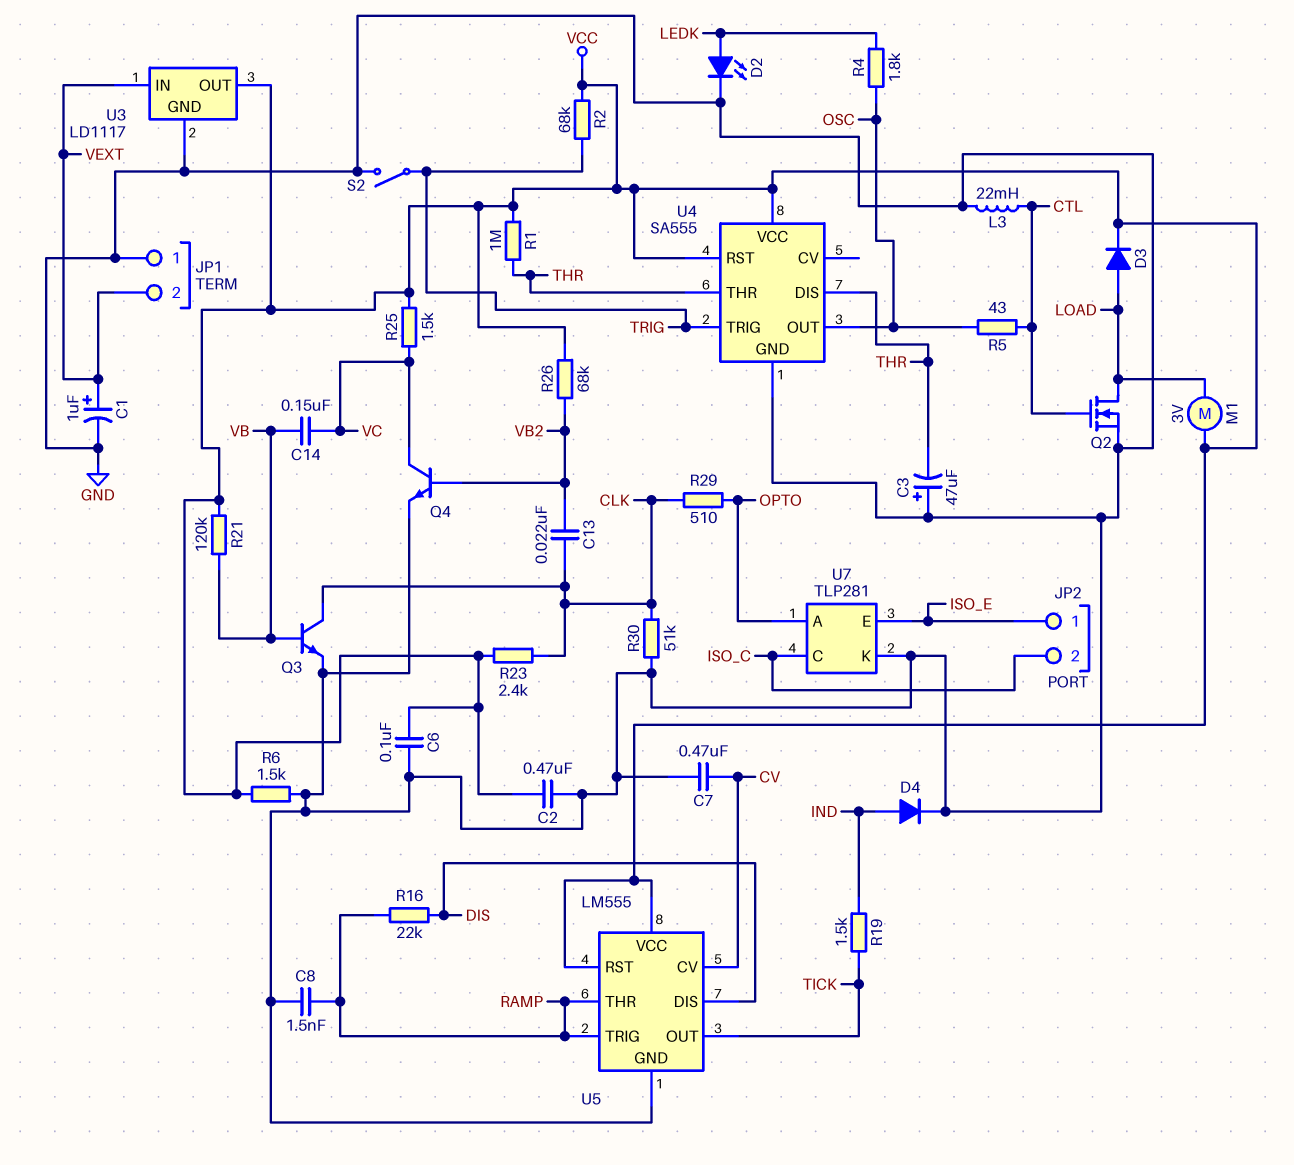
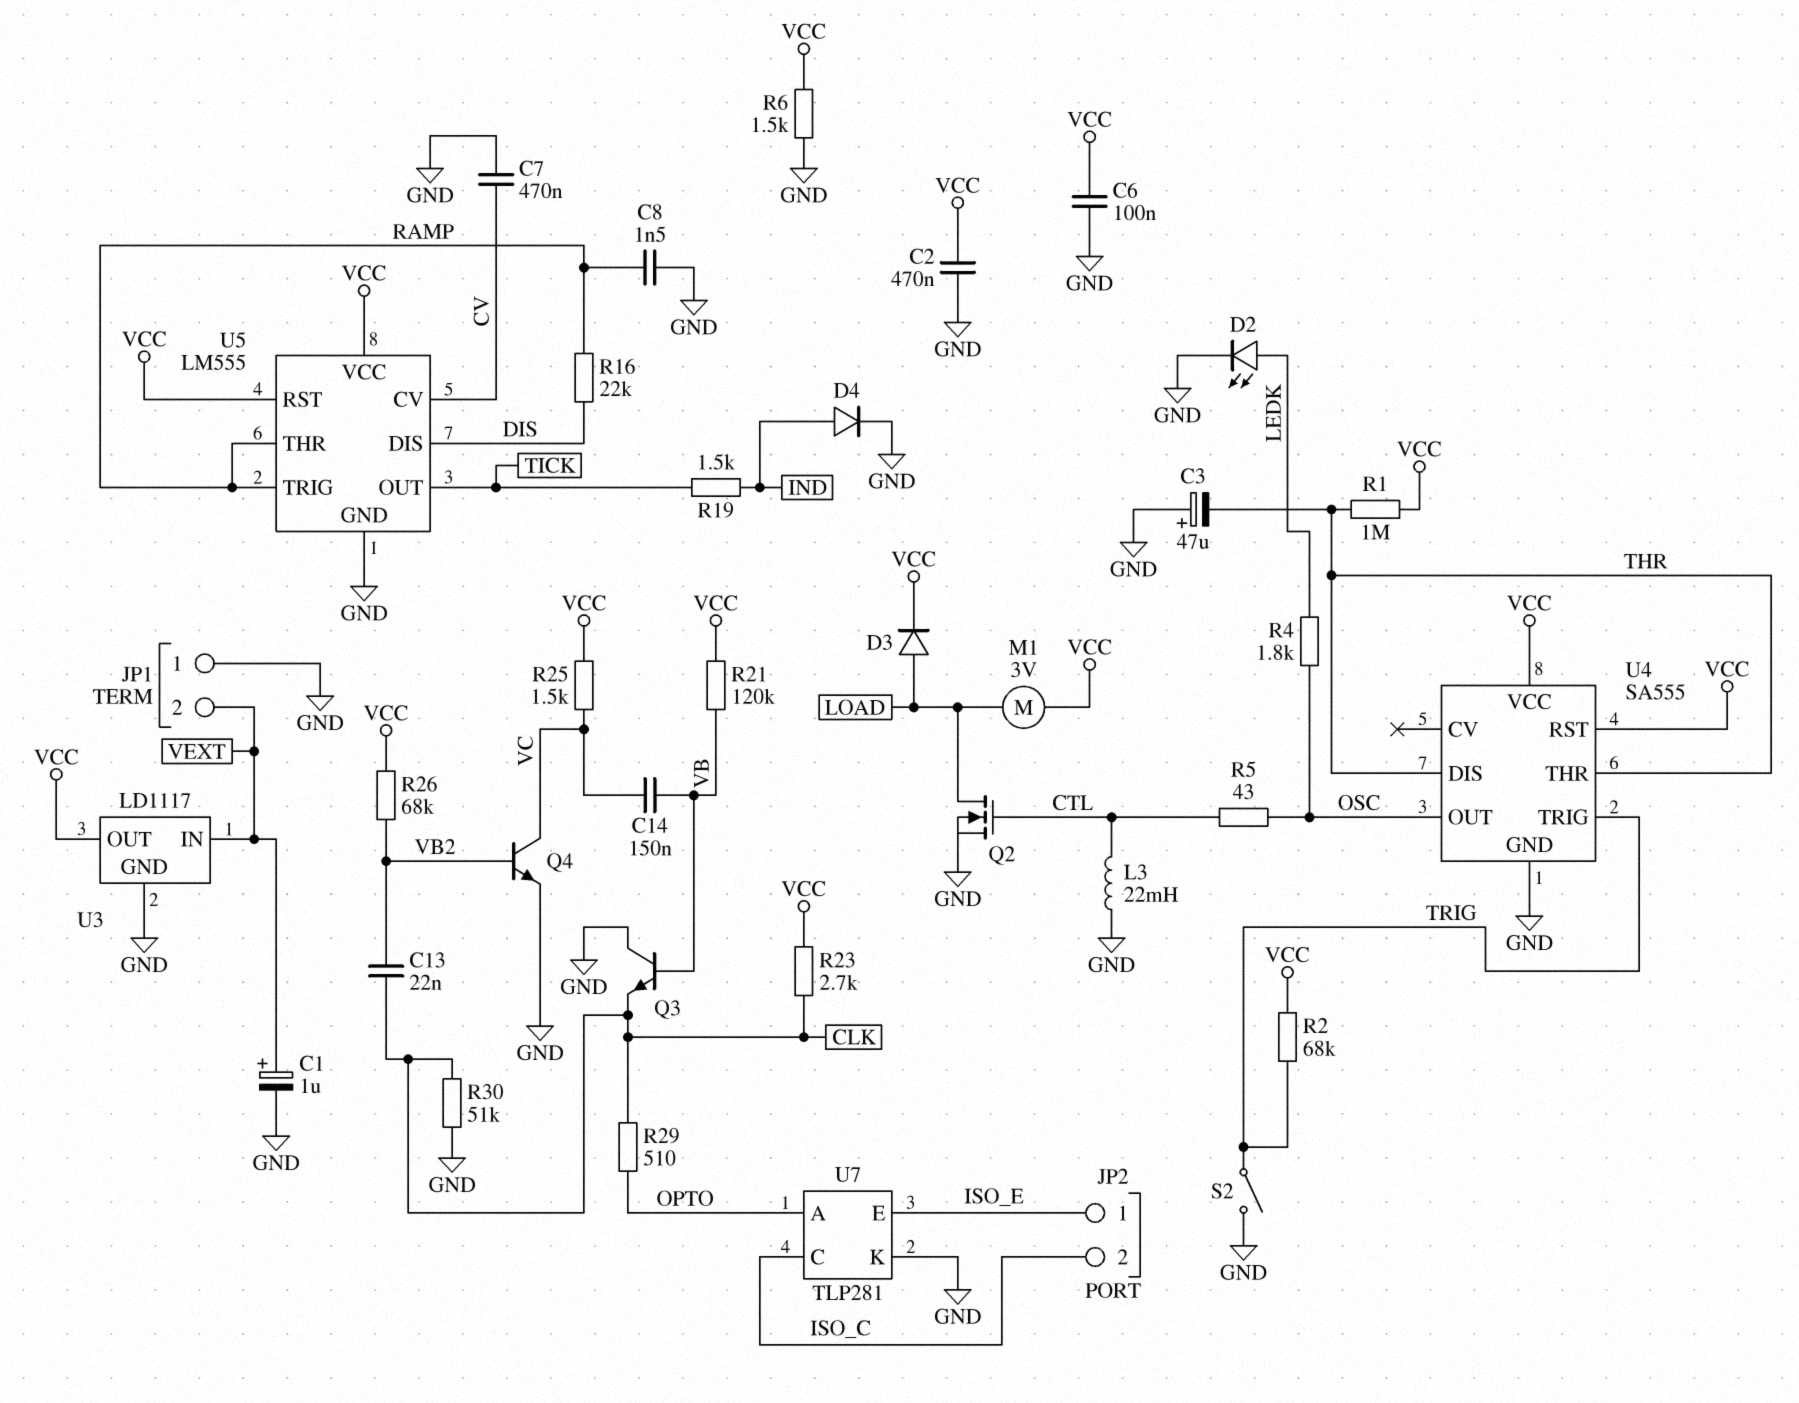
Q3: NPN (B VB, C CLK, E GND) -> NPN (B VB, C GND, E CLK)
R23: 2.4k (CLK, VCC) -> 2.7k (CLK, VCC)

